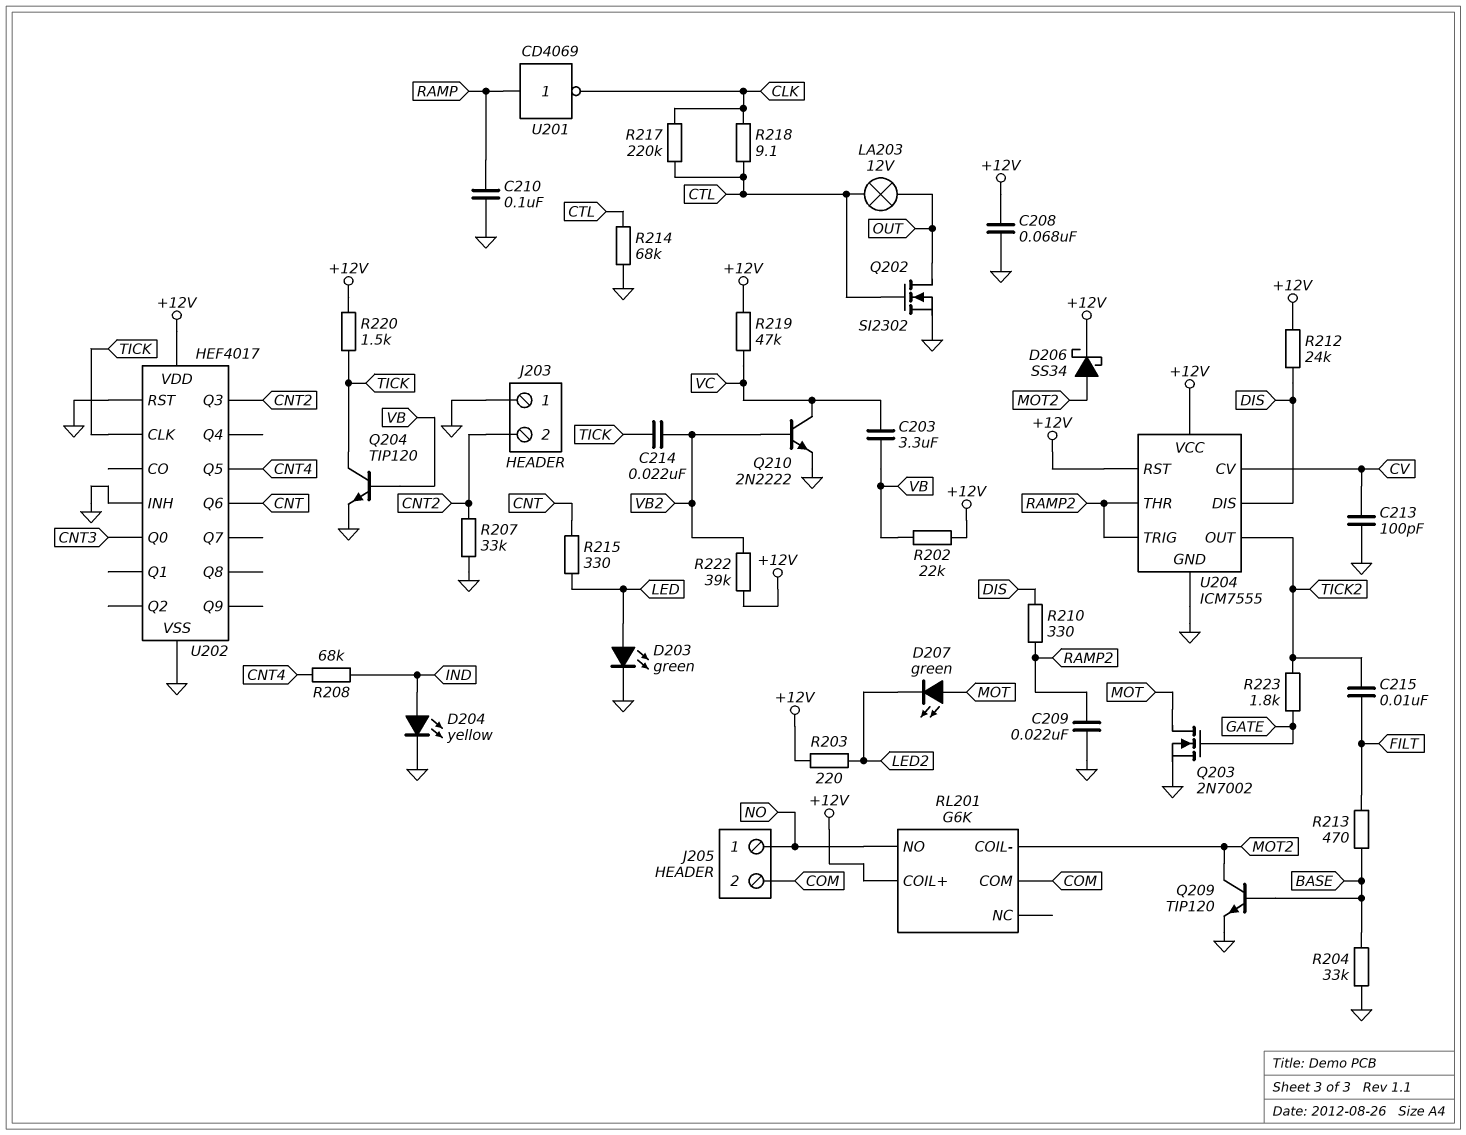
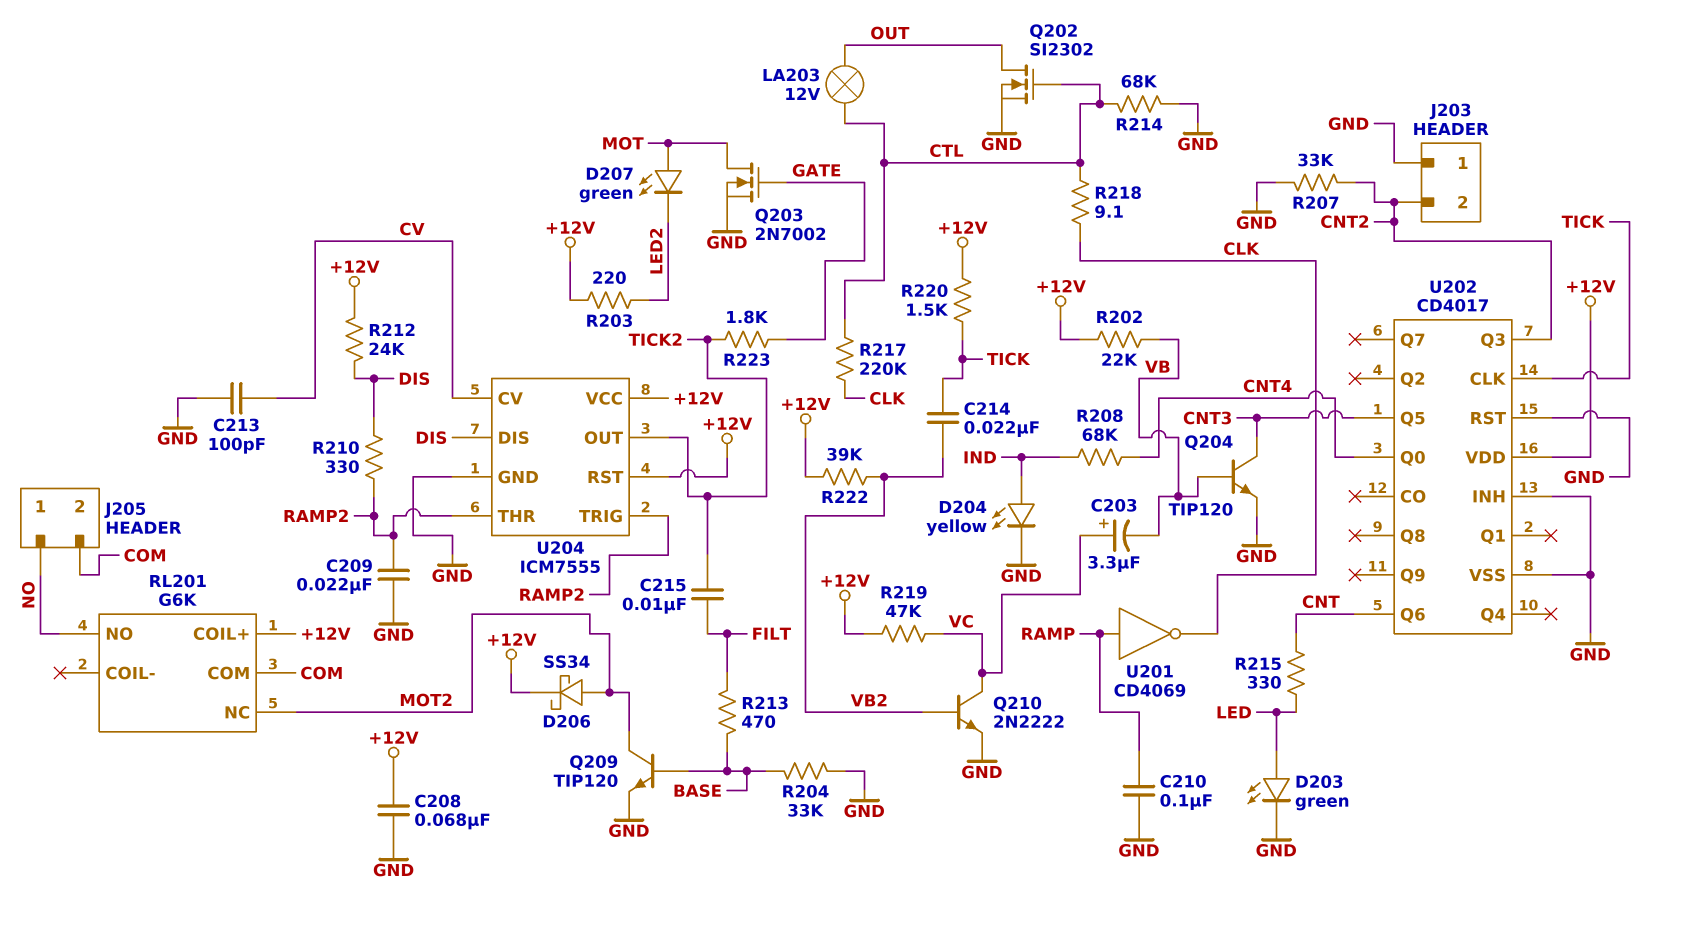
C203: 3.3uF (VB, VC) -> 3.3uF (plus VC, minus VB)
Q204: NPN TIP120 (B VB, C TICK, E GND) -> NPN TIP120 (B VB, C CNT3, E GND)
RL201 pin COIL-: MOT2 -> none
RL201 pin NC: none -> MOT2
U202: HEF4017 -> CD4017
U202 pin Q0: CNT3 -> CNT4
U202 pin Q5: CNT4 -> CNT3

